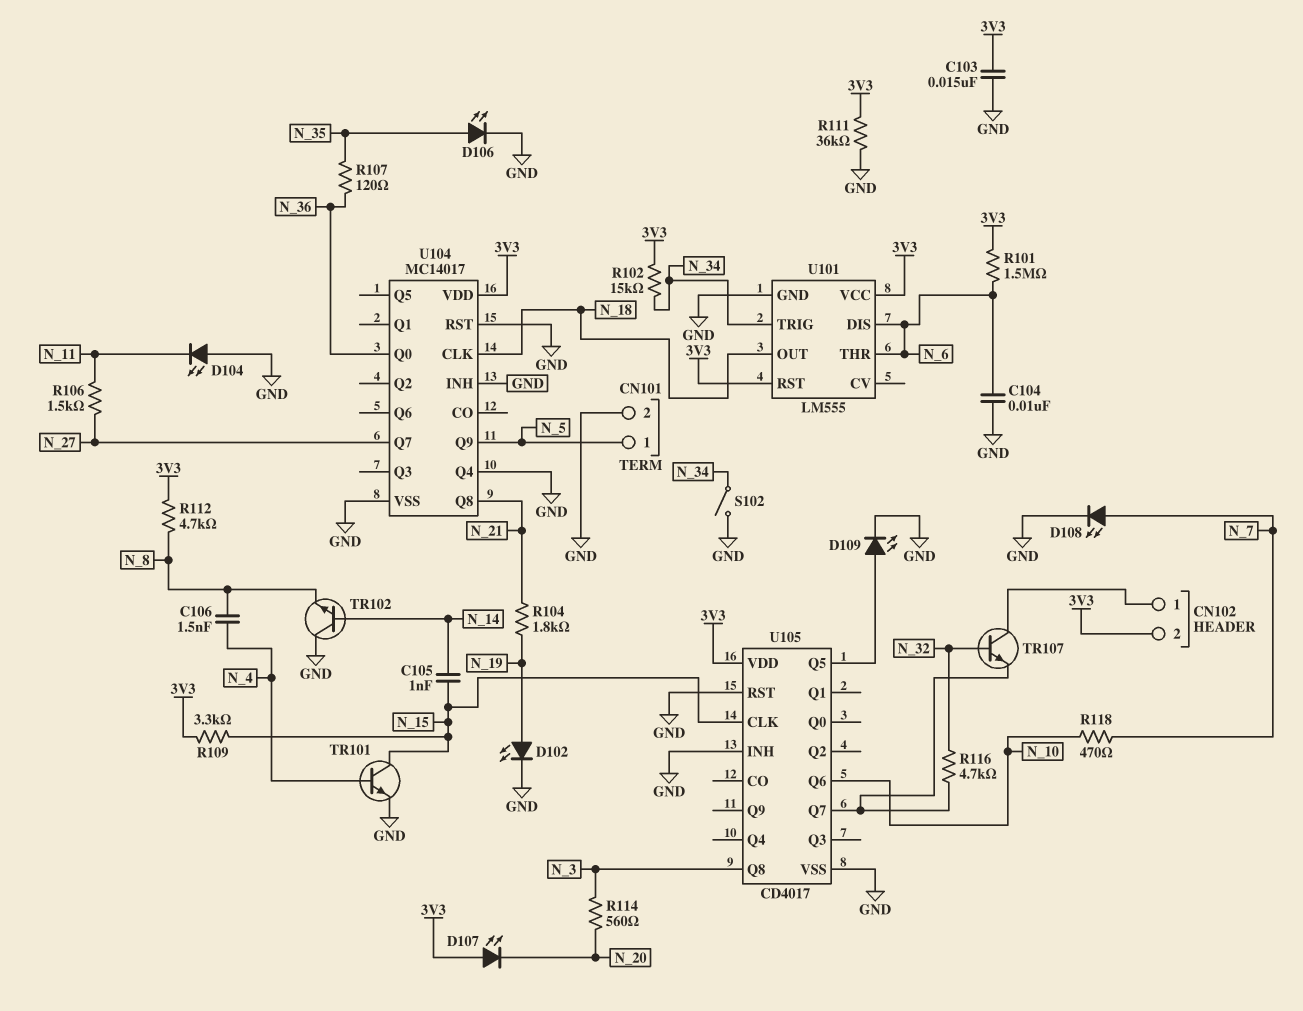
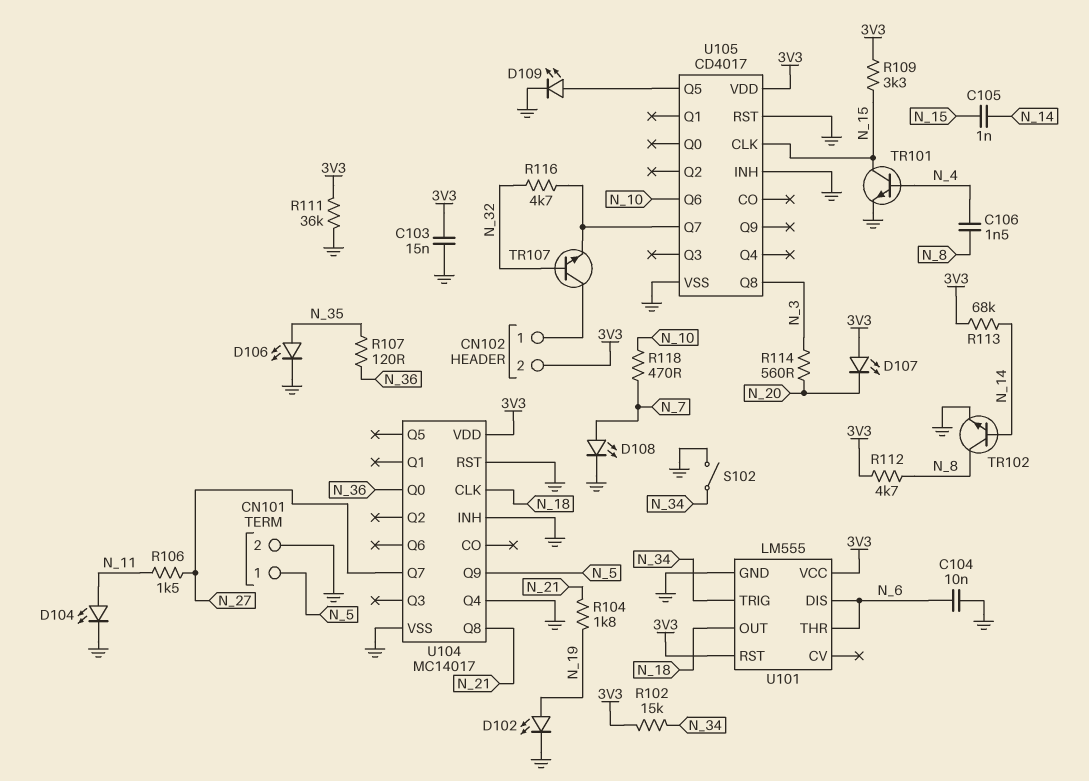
D104: LED (A GND, K N_11) -> LED (A N_11, K GND)
R101: 1.5M (3V3, N_6) -> none
R113: none -> 68k (3V3, N_14)
TR102: NPN (B N_14, C GND, E N_8) -> NPN (B N_14, C N_8, E GND)

